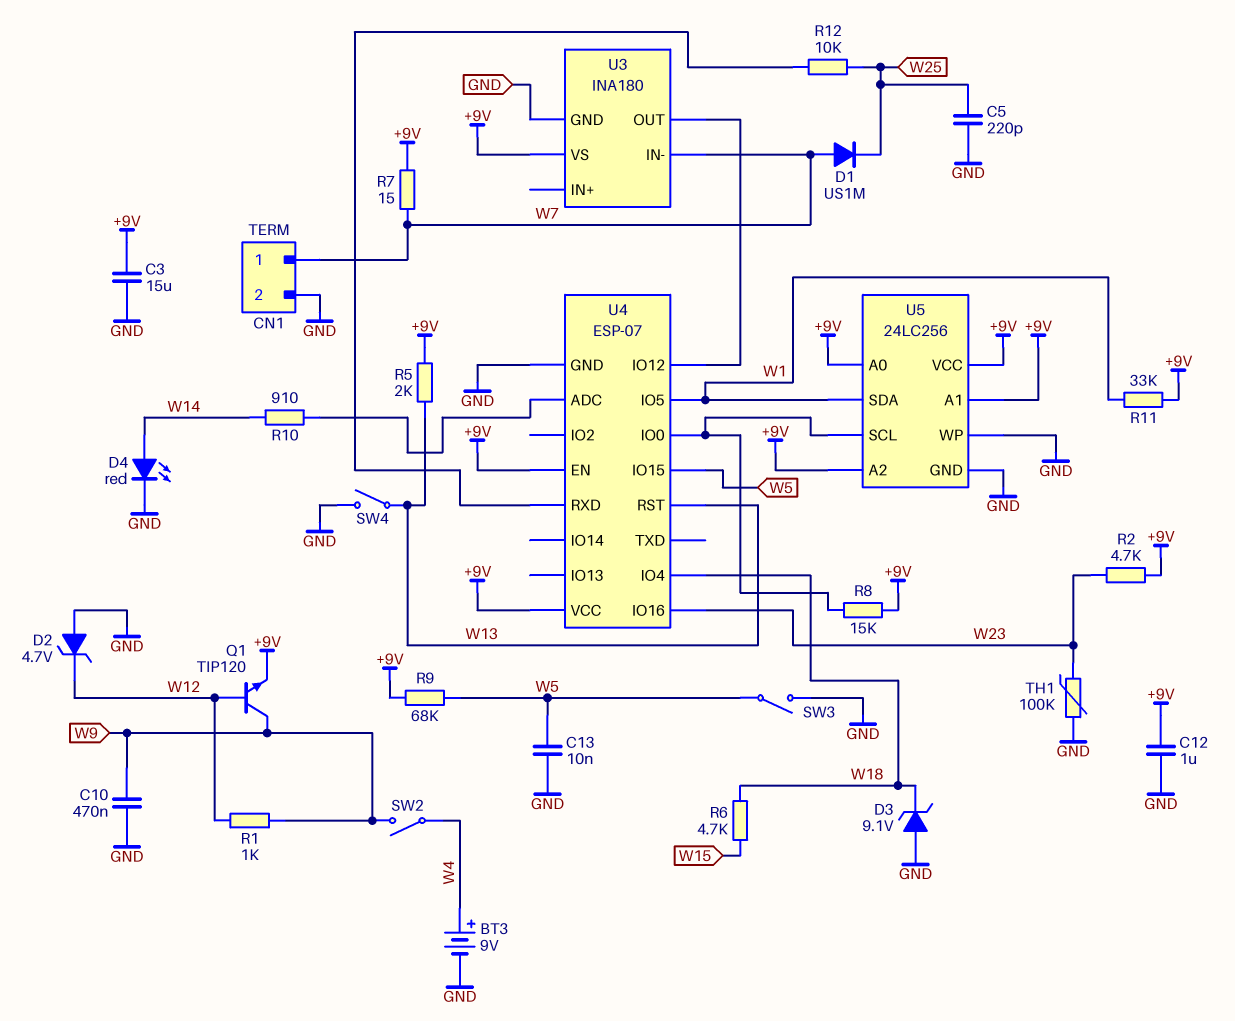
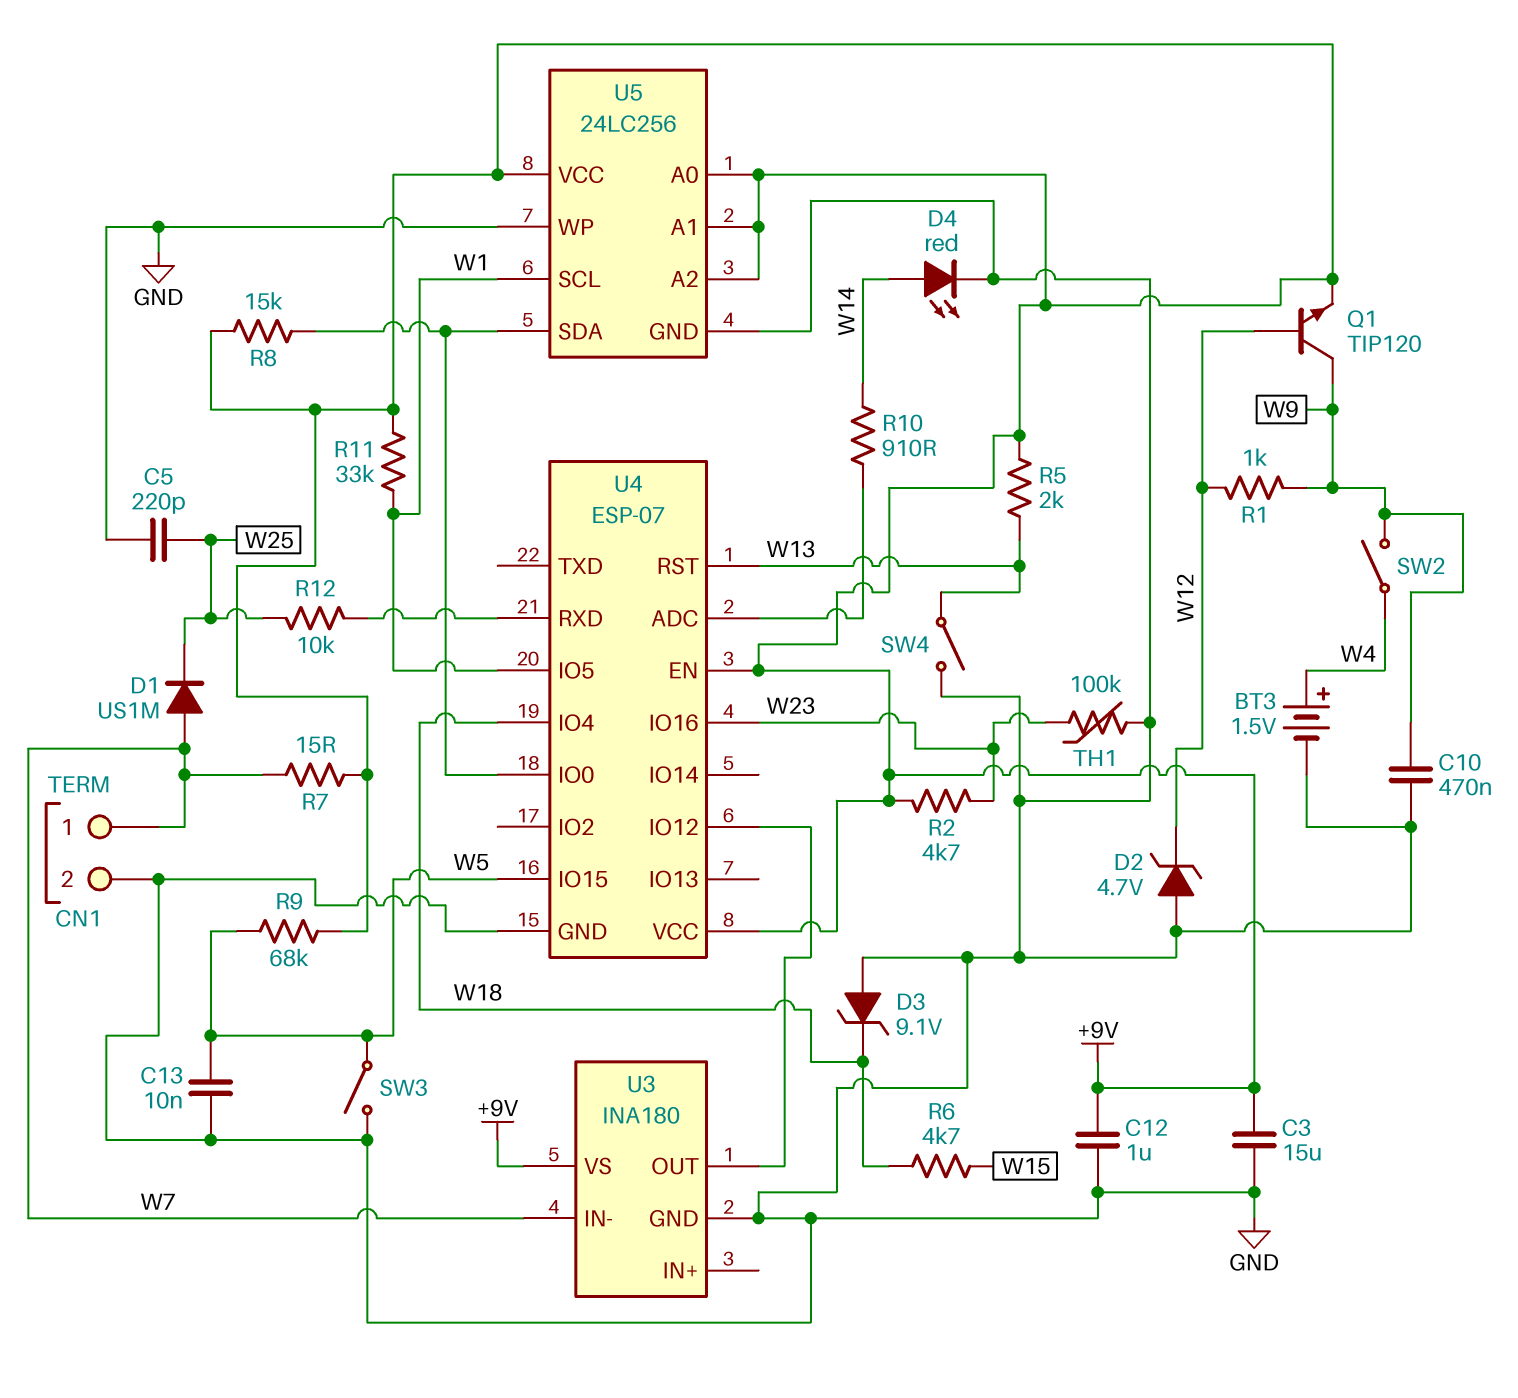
BT3: 9V (plus W4, minus GND) -> 1.5V (plus W4, minus GND)
U5 pin SCL: U4/IO0 -> W1
U5 pin SDA: W1 -> U4/IO0

